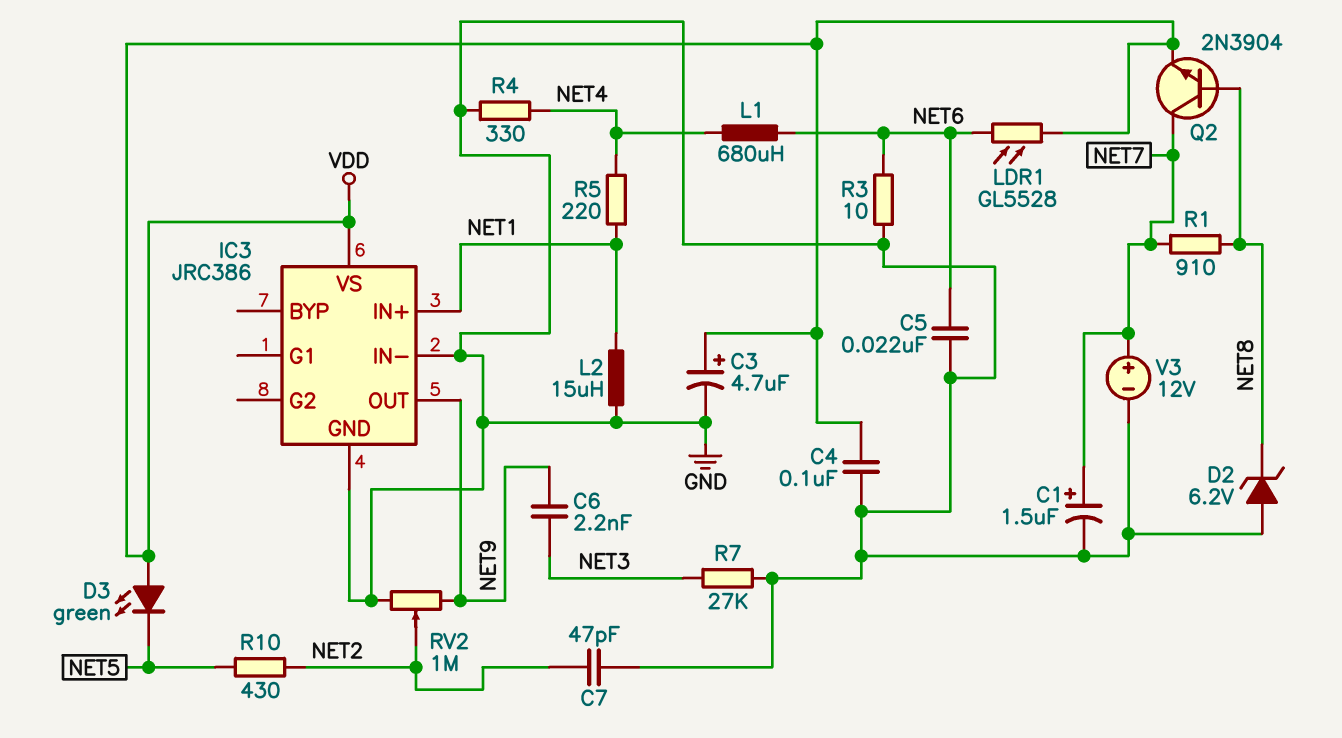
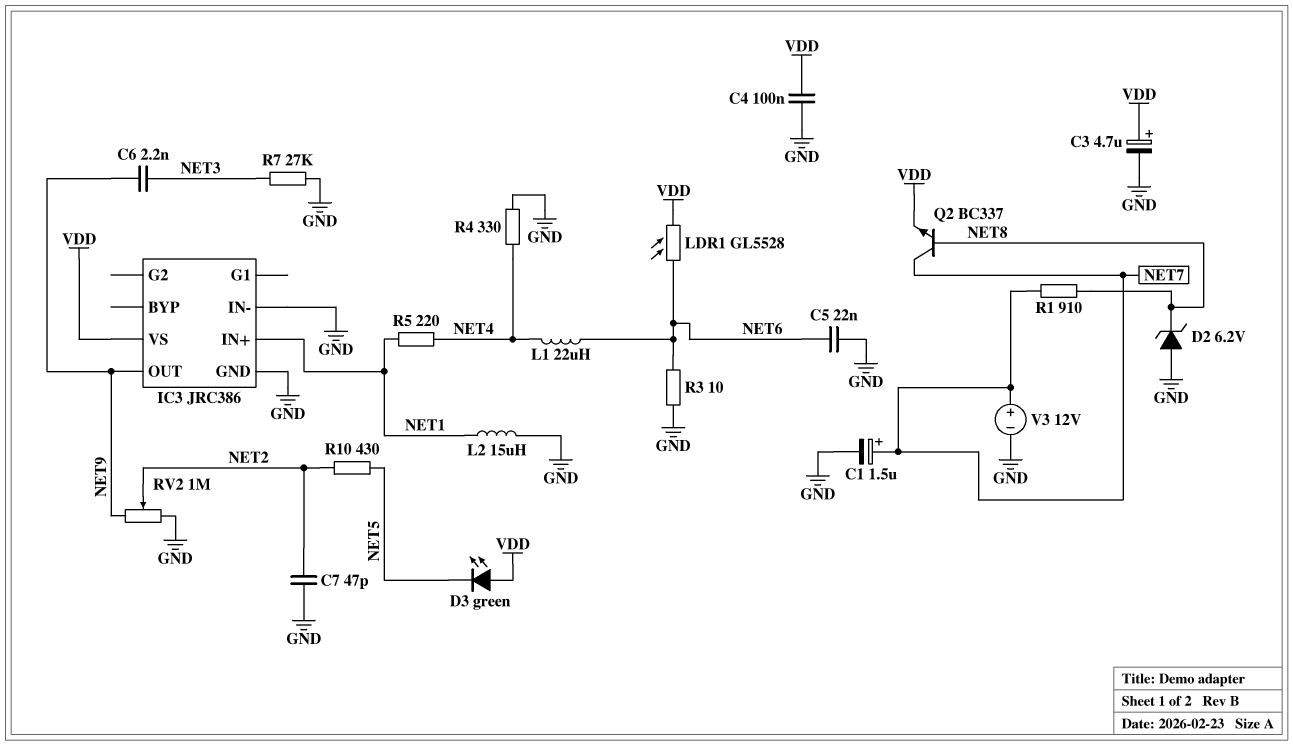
L1: 680uH (NET4, NET6) -> 22uH (NET4, NET6)
Q2: NPN 2N3904 (B NET8, C NET7, E VDD) -> NPN BC337 (B NET8, C NET7, E VDD)

